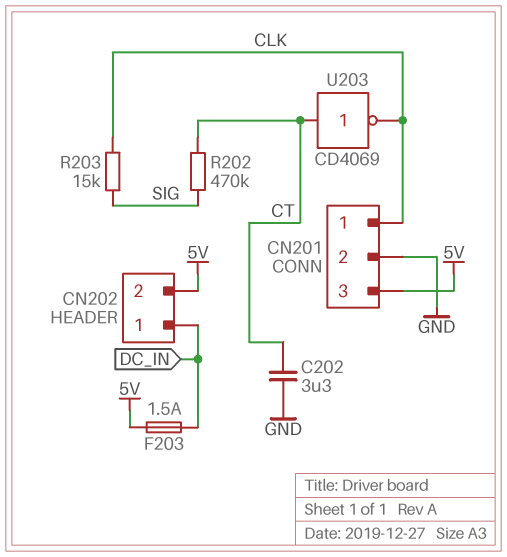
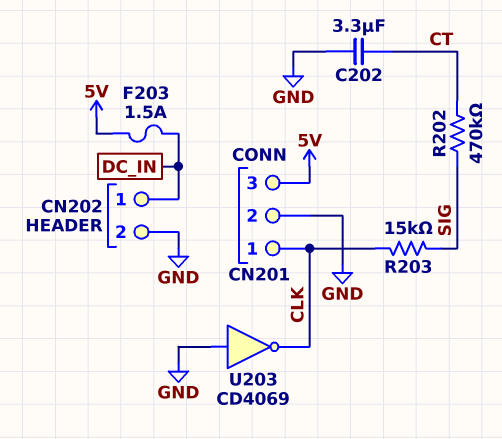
CN202 pin 2: 5V -> GND
U203: NOT CD4069 (in CT, out CLK) -> NOT CD4069 (in GND, out CLK)

